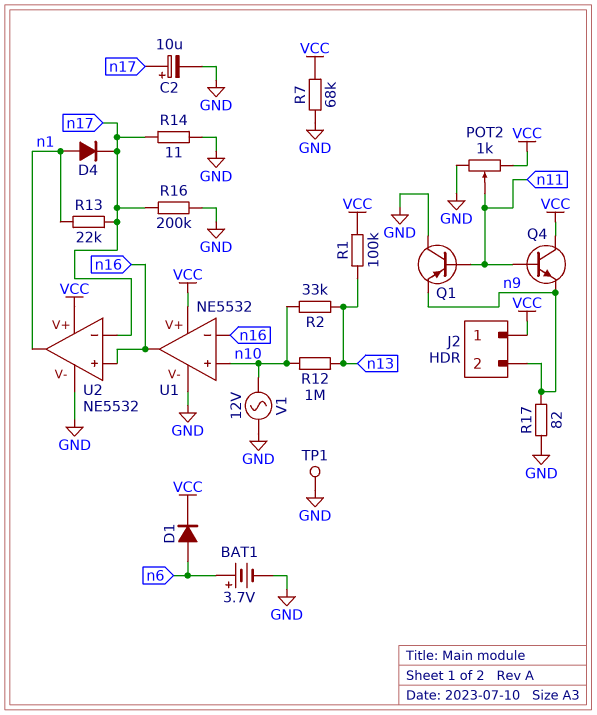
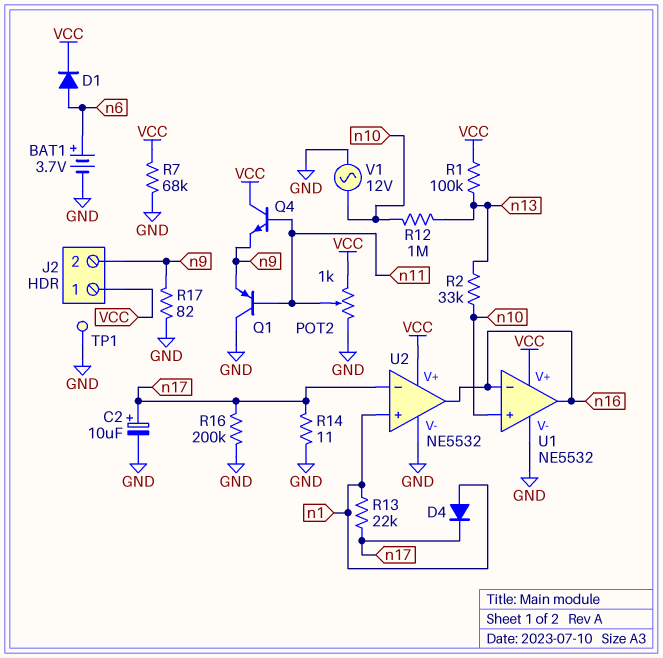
U2 pin in+: n16 -> n1
U2 pin out: n1 -> n16

